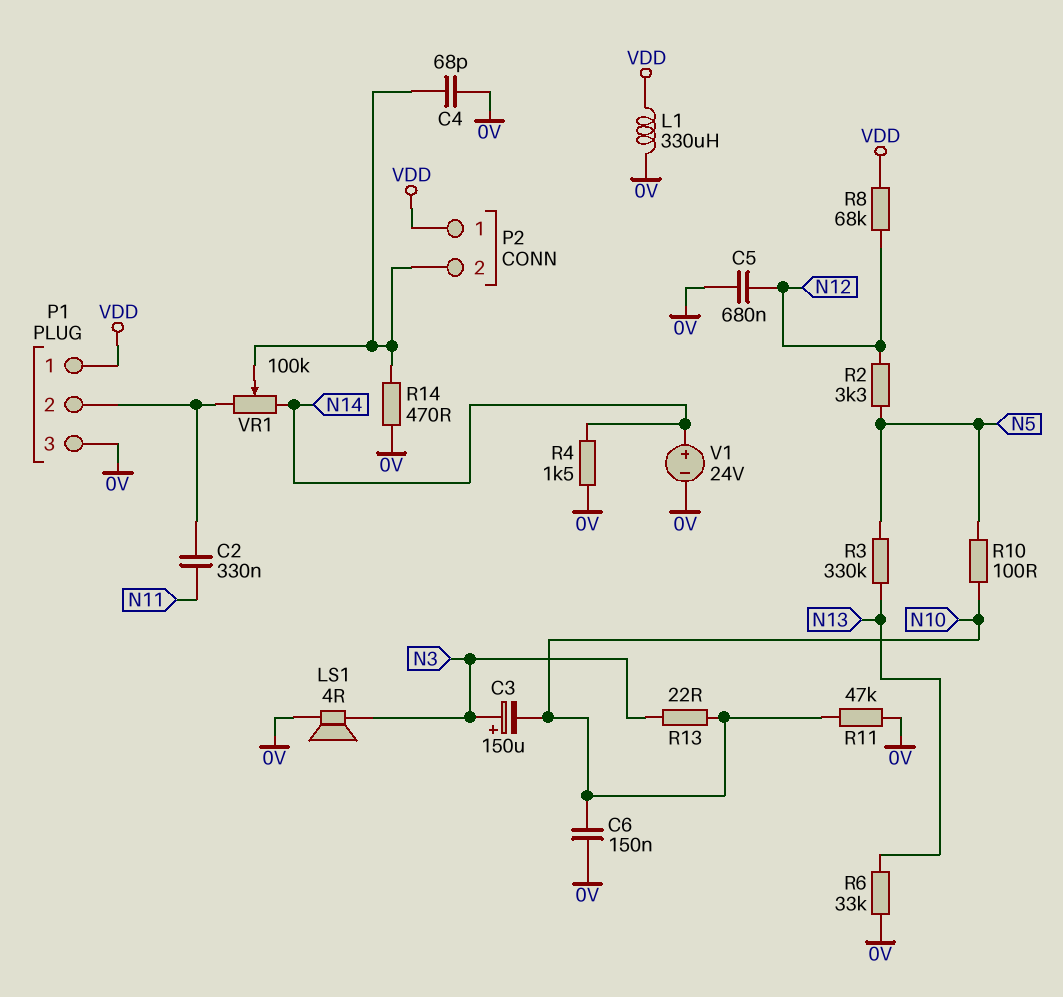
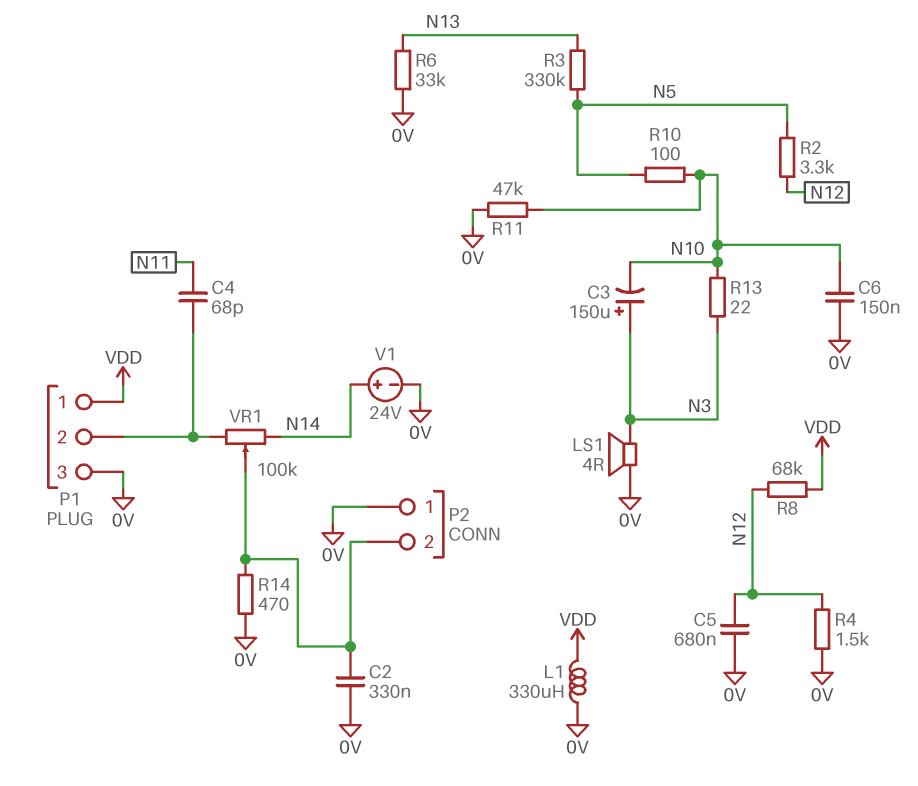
C2: 330nF (N11, P1/2) -> 330nF (0V, P2/2)
C4: 68pF (0V, P2/2) -> 68pF (N11, P1/2)
P2 pin 1: VDD -> 0V
R4: 1.5k (0V, N14) -> 1.5k (0V, N12)

